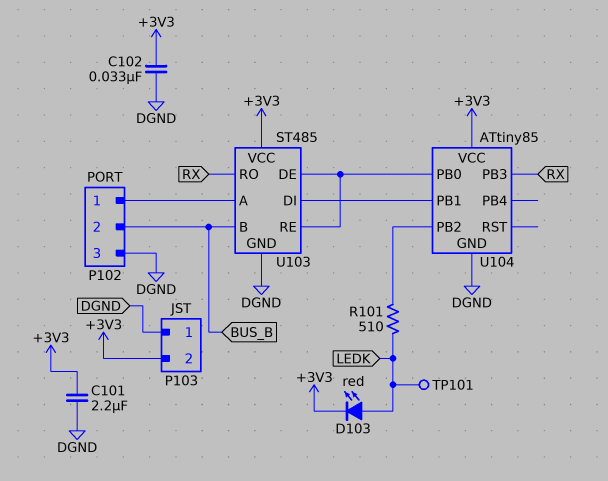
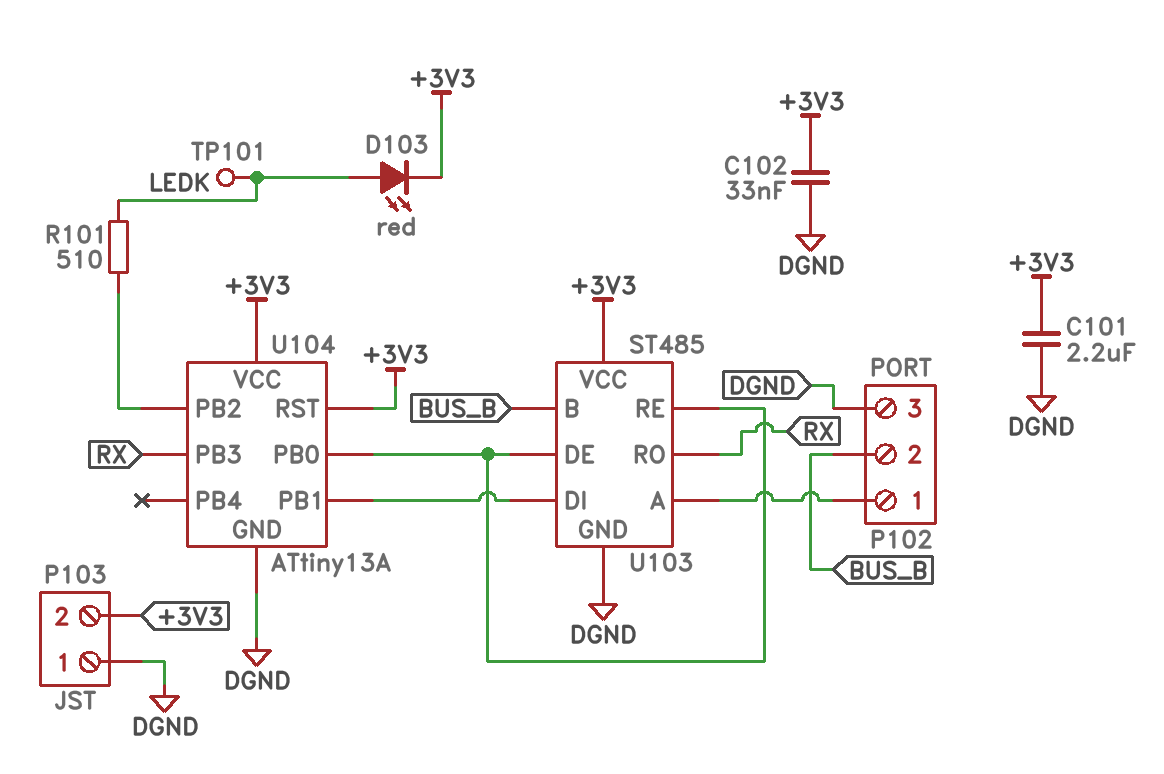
U104: ATtiny85 -> ATtiny13A
U104 pin RST: none -> +3V3

